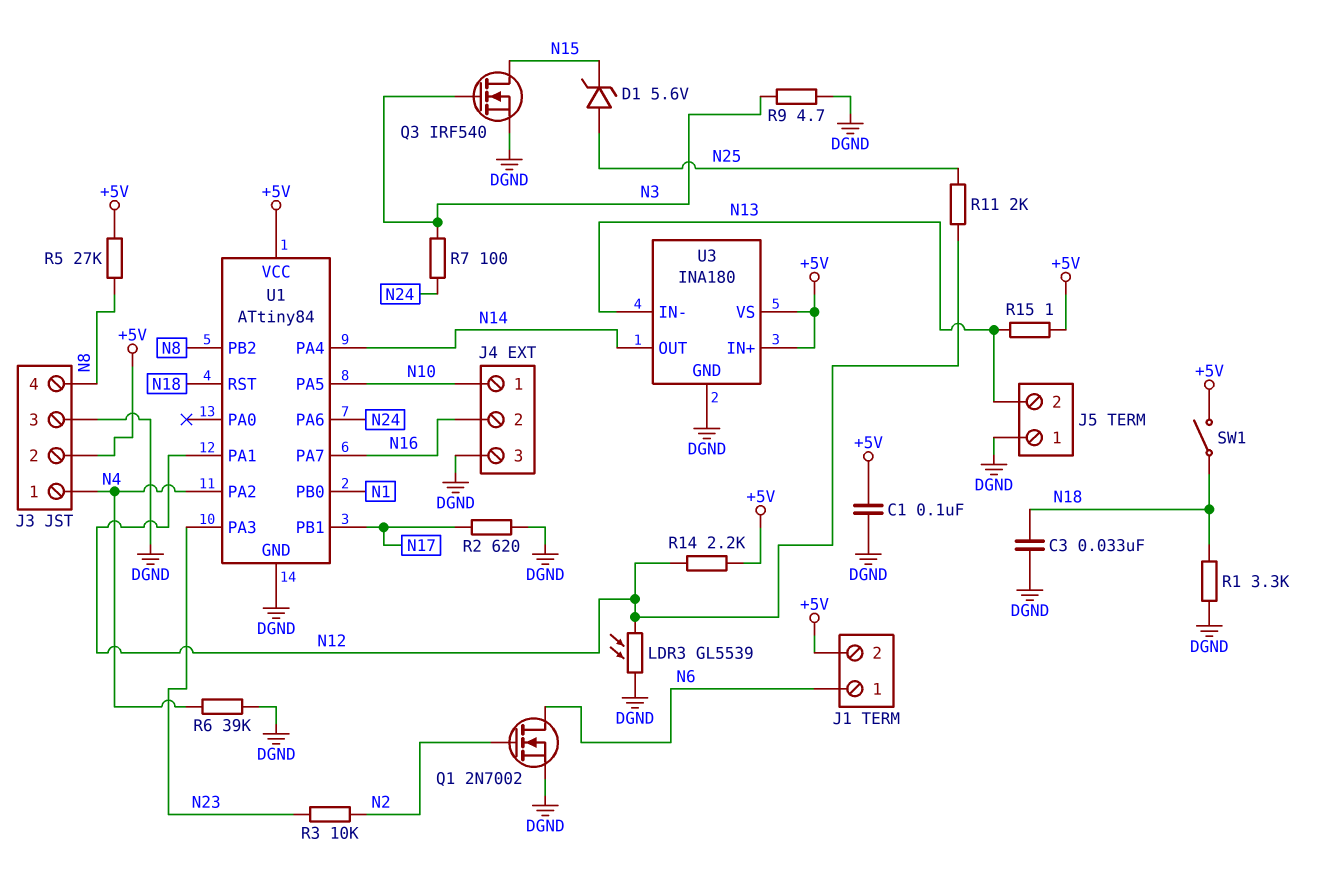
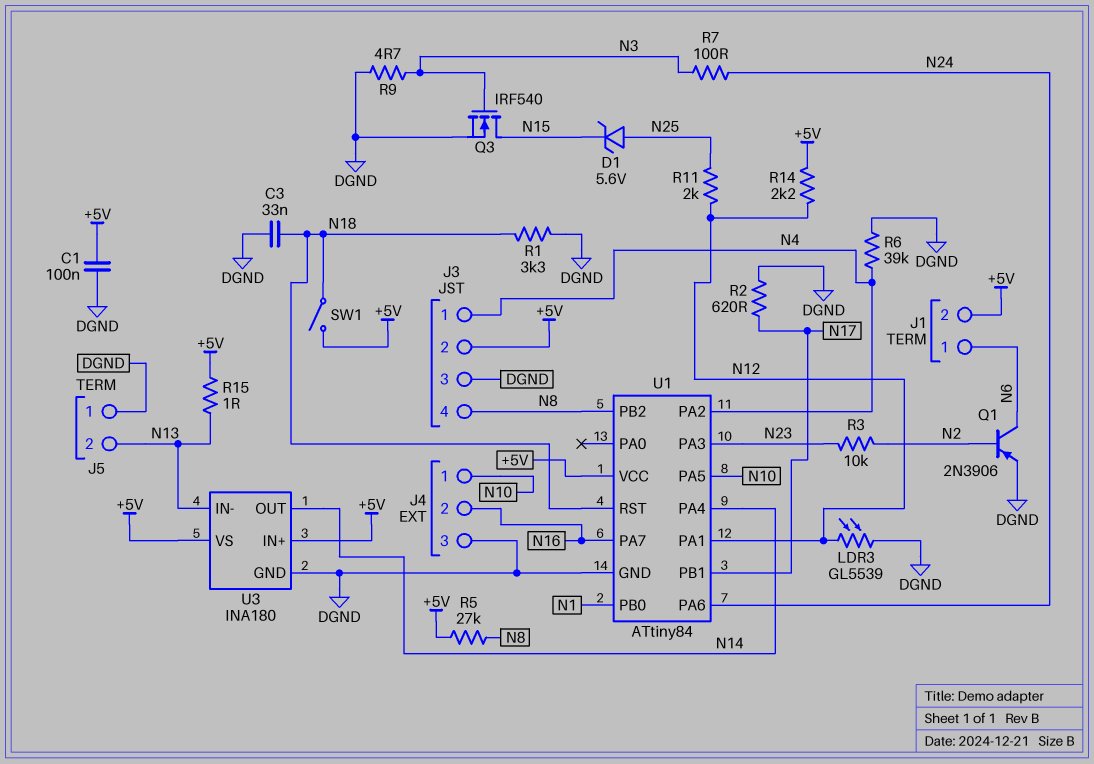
Q1: NMOS 2N7002 (G N2, D N6, S DGND) -> PNP 2N3906 (B N2, C N6, E DGND)

